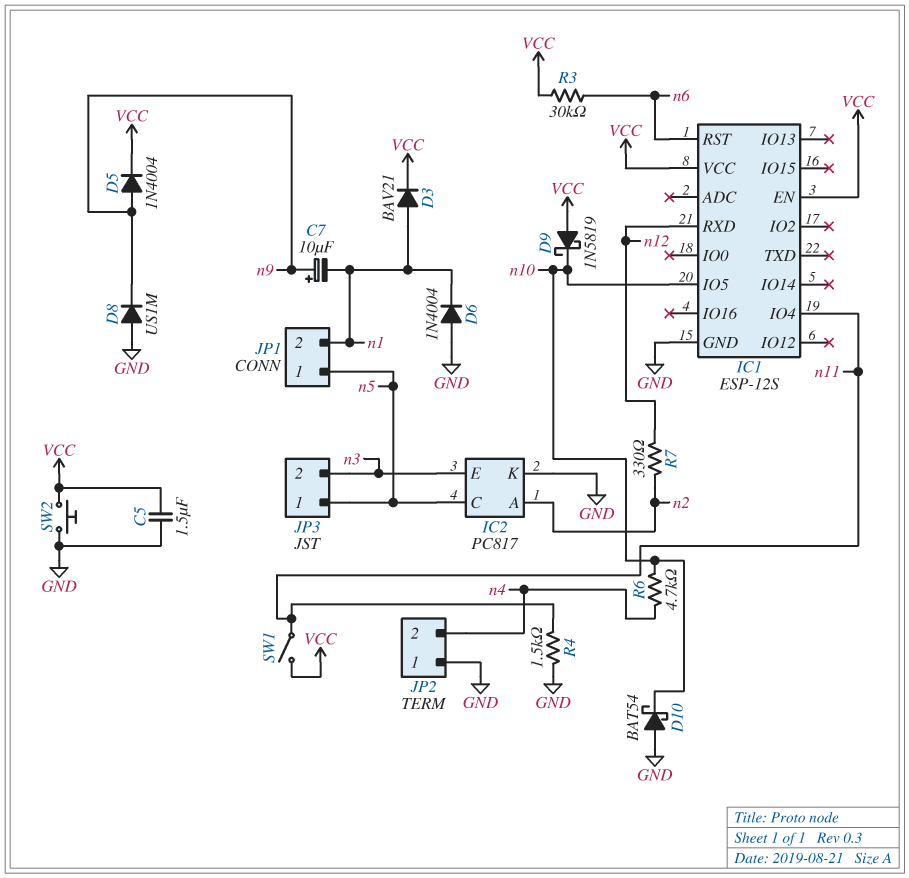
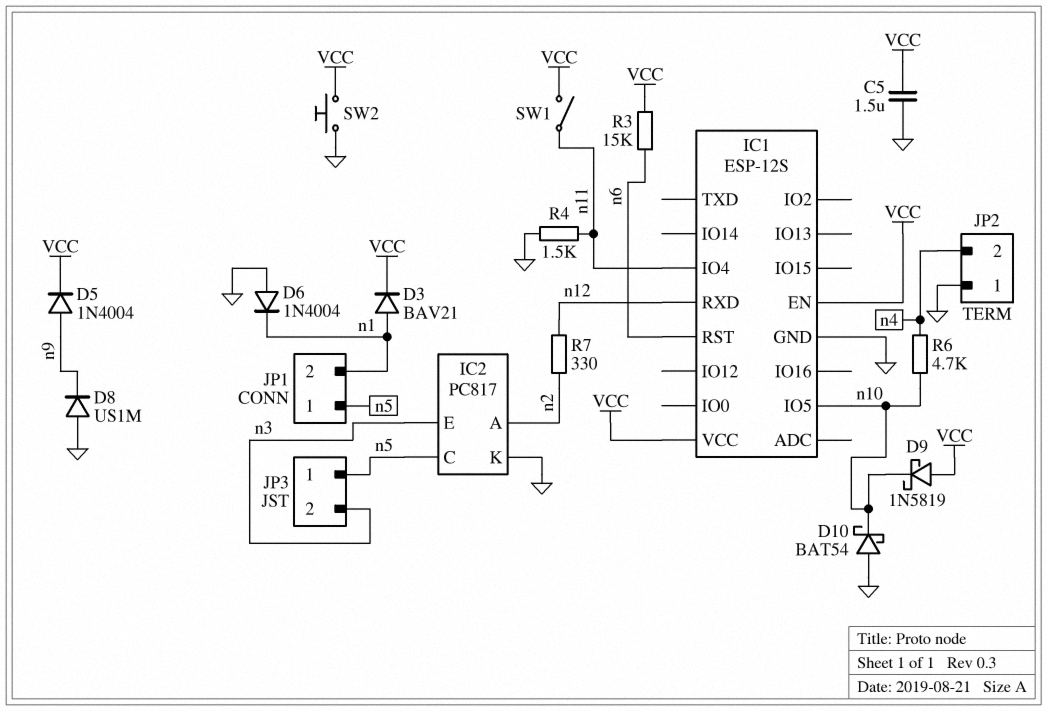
C7: 10uF (plus n9, minus n1) -> none
R3: 30k (VCC, n6) -> 15k (VCC, n6)

